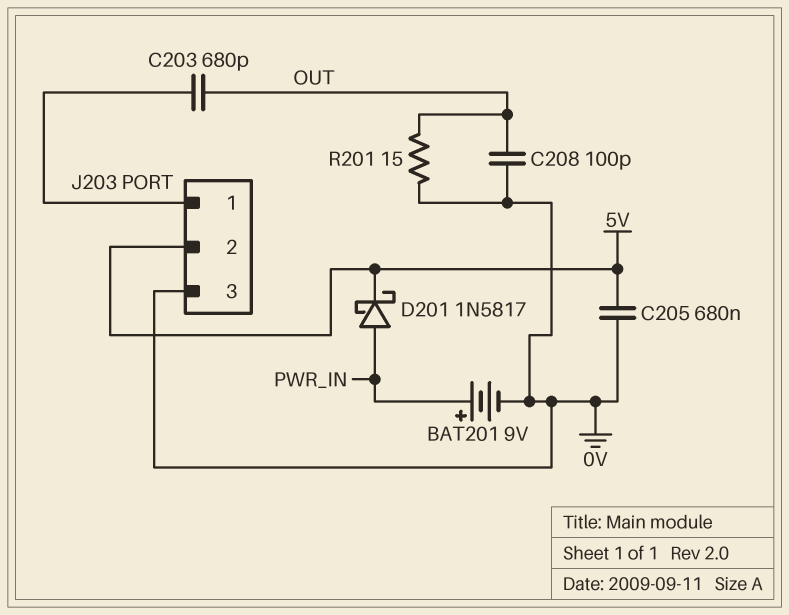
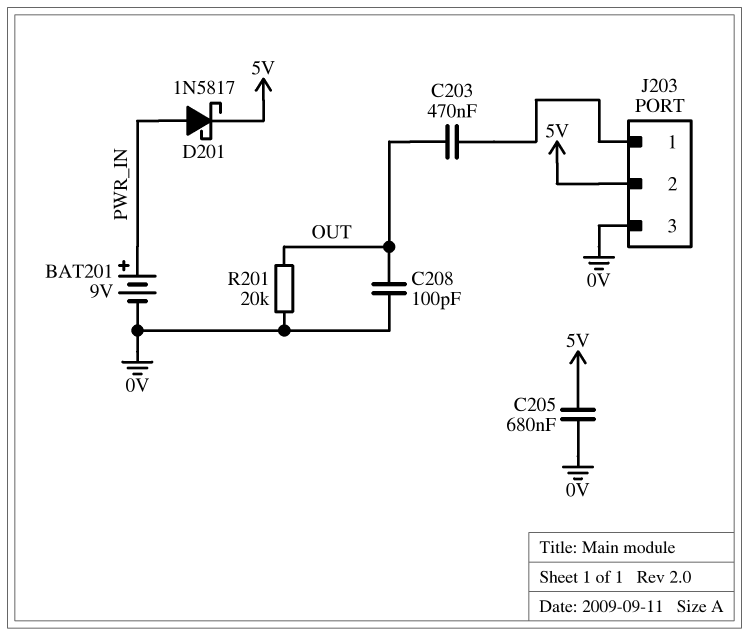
C203: 680pF (J203/1, OUT) -> 470nF (J203/1, OUT)
R201: 15 (0V, OUT) -> 20k (0V, OUT)

